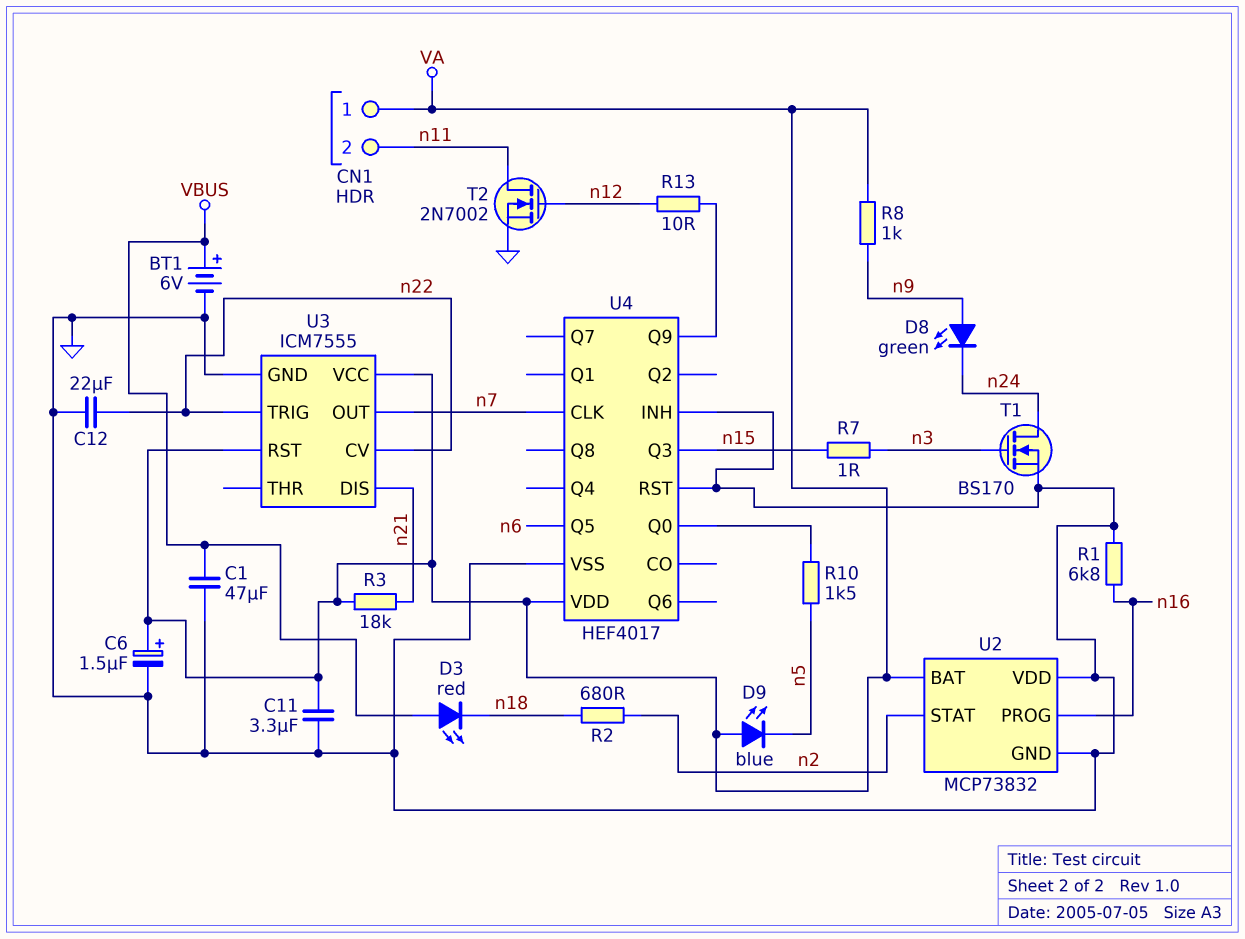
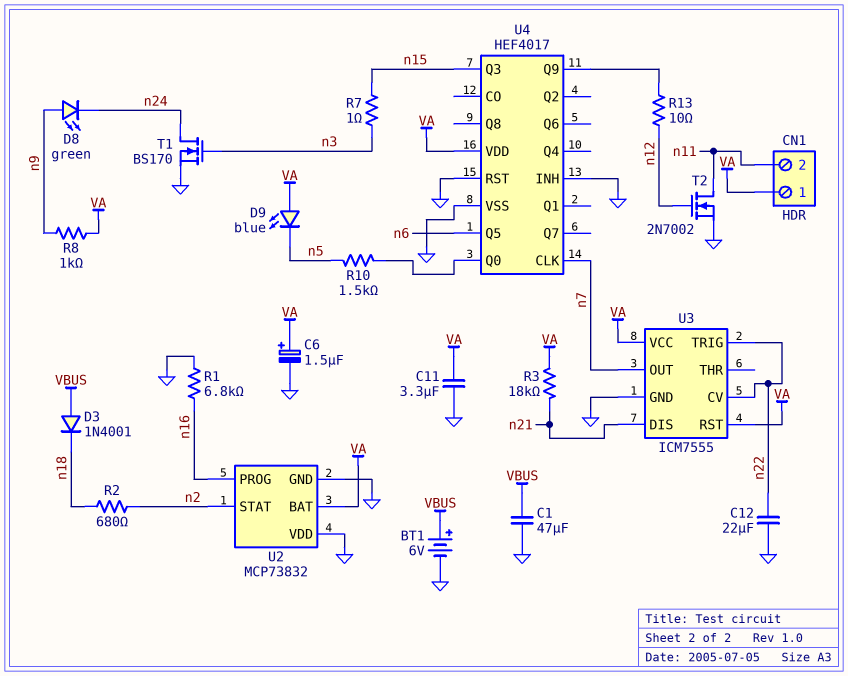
D3: LED red (A VBUS, K n18) -> diode 1N4001 (A VBUS, K n18)

